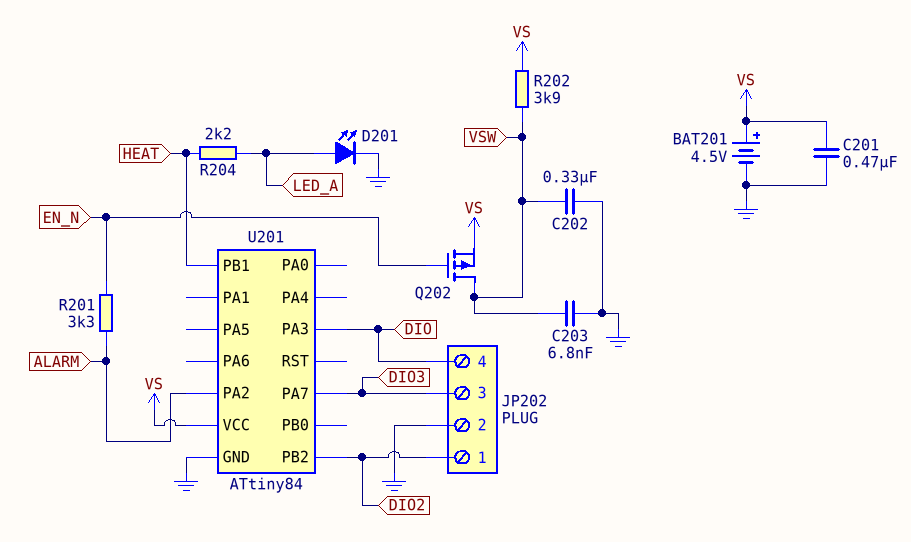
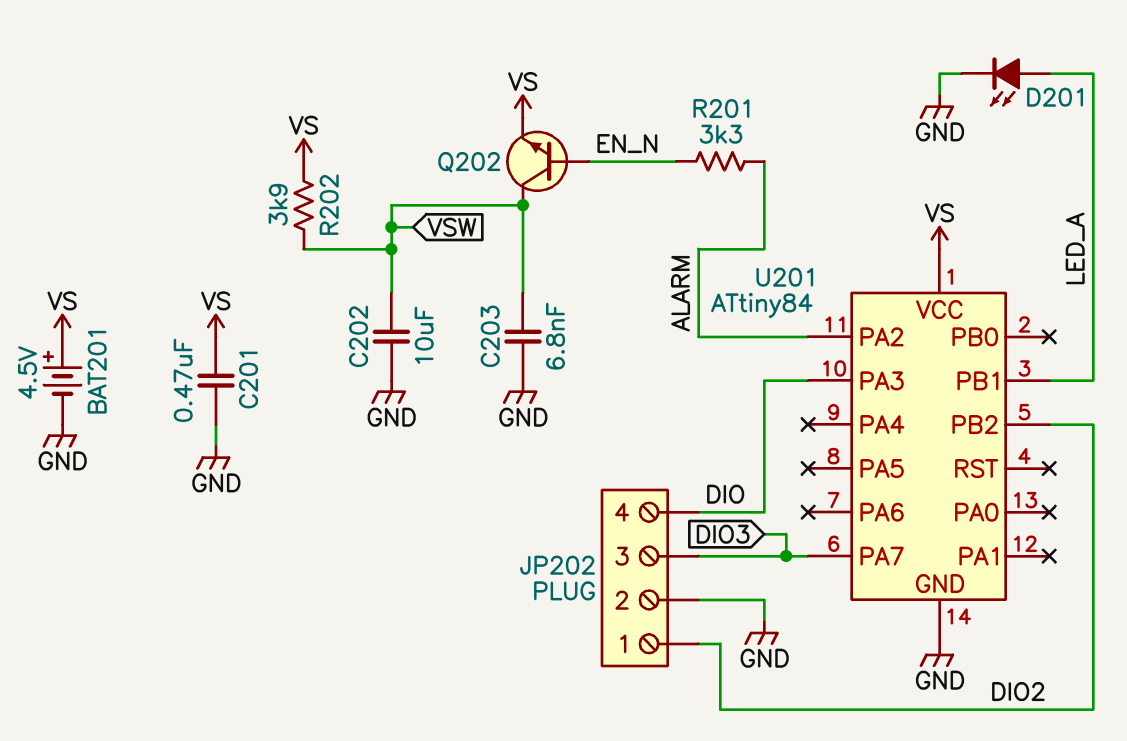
C202: 330nF (GND, VSW) -> 10uF (GND, VSW)
Q202: PMOS (G EN_N, D VSW, S VS) -> NPN (B EN_N, C VSW, E VS)
R204: 2.2k (HEAT, LED_A) -> none
U201 pin PB1: HEAT -> LED_A

